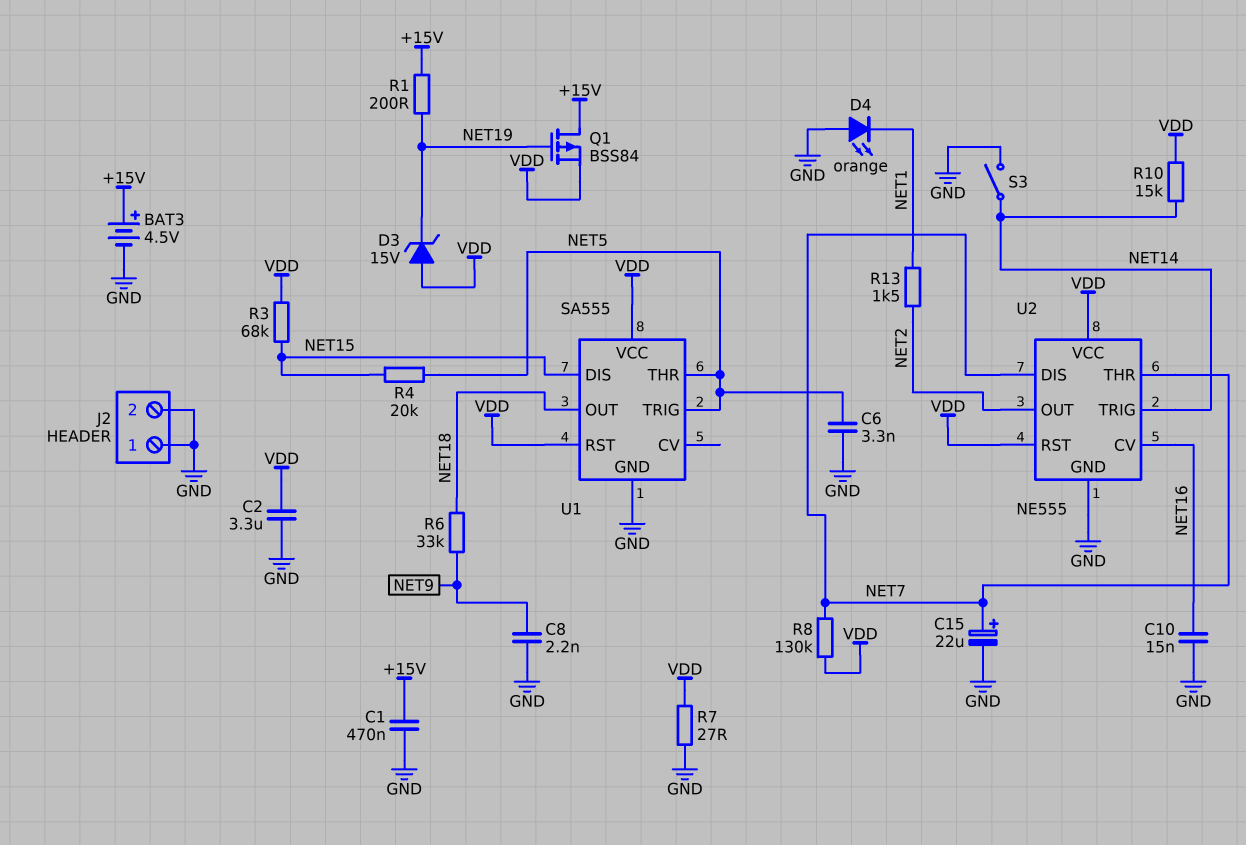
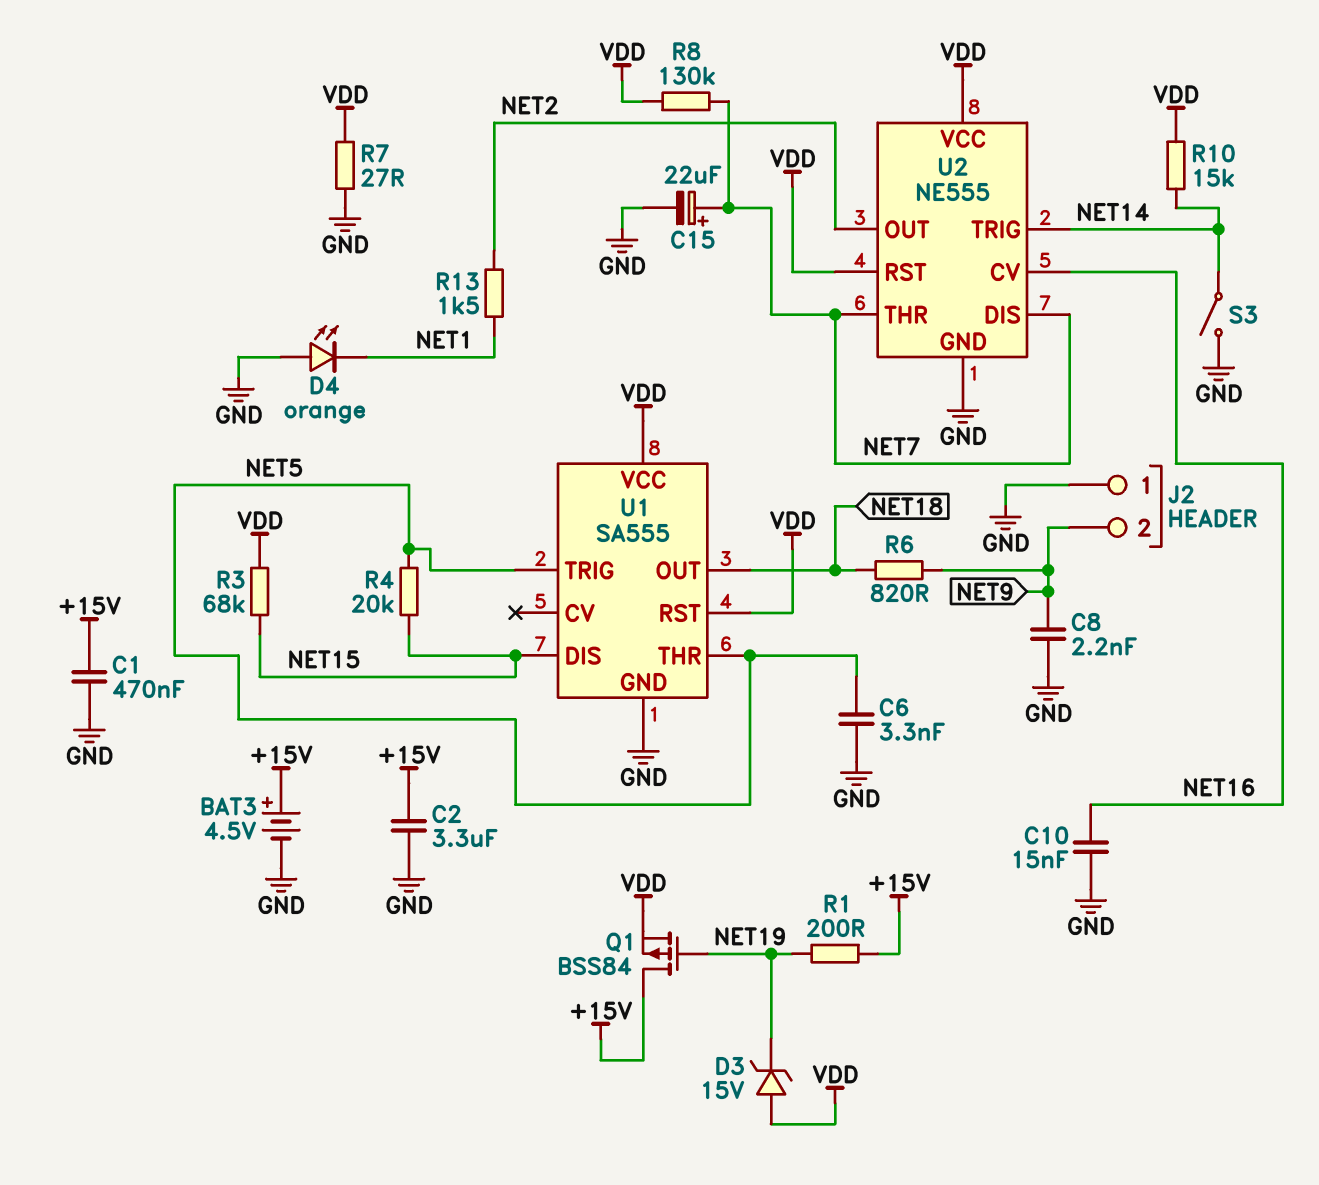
C2: 3.3uF (GND, VDD) -> 3.3uF (+15V, GND)
J2 pin 2: GND -> NET9
R6: 33k (NET9, NET18) -> 820 (NET9, NET18)

